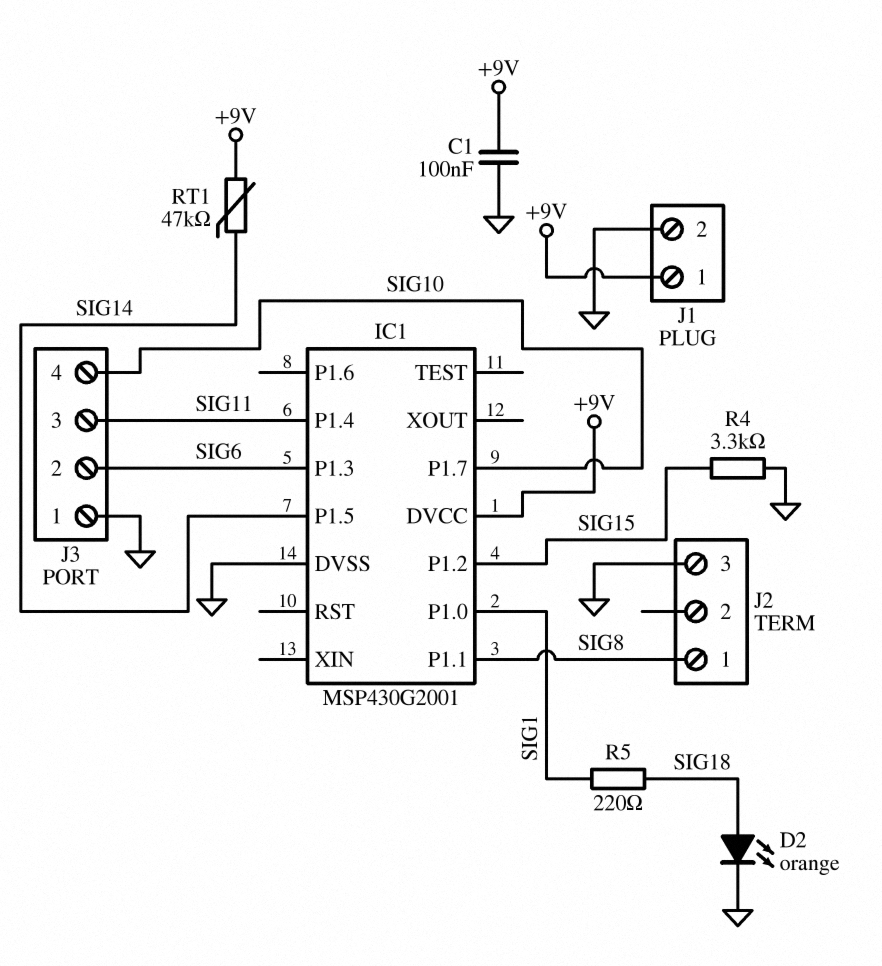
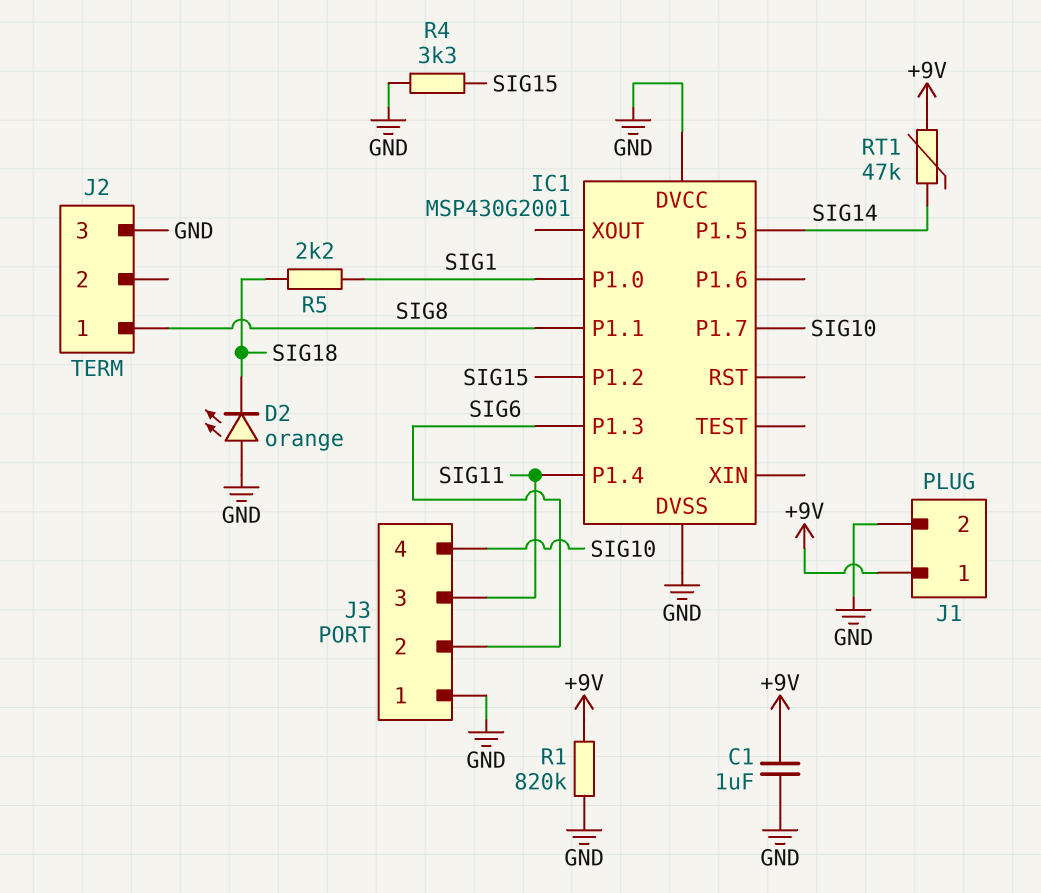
C1: 100nF (+9V, GND) -> 1uF (+9V, GND)
D2: LED orange (A SIG18, K GND) -> LED orange (A GND, K SIG18)
IC1 pin DVCC: +9V -> GND
R1: none -> 820k (+9V, GND)
R5: 220 (SIG1, SIG18) -> 2.2k (SIG1, SIG18)

